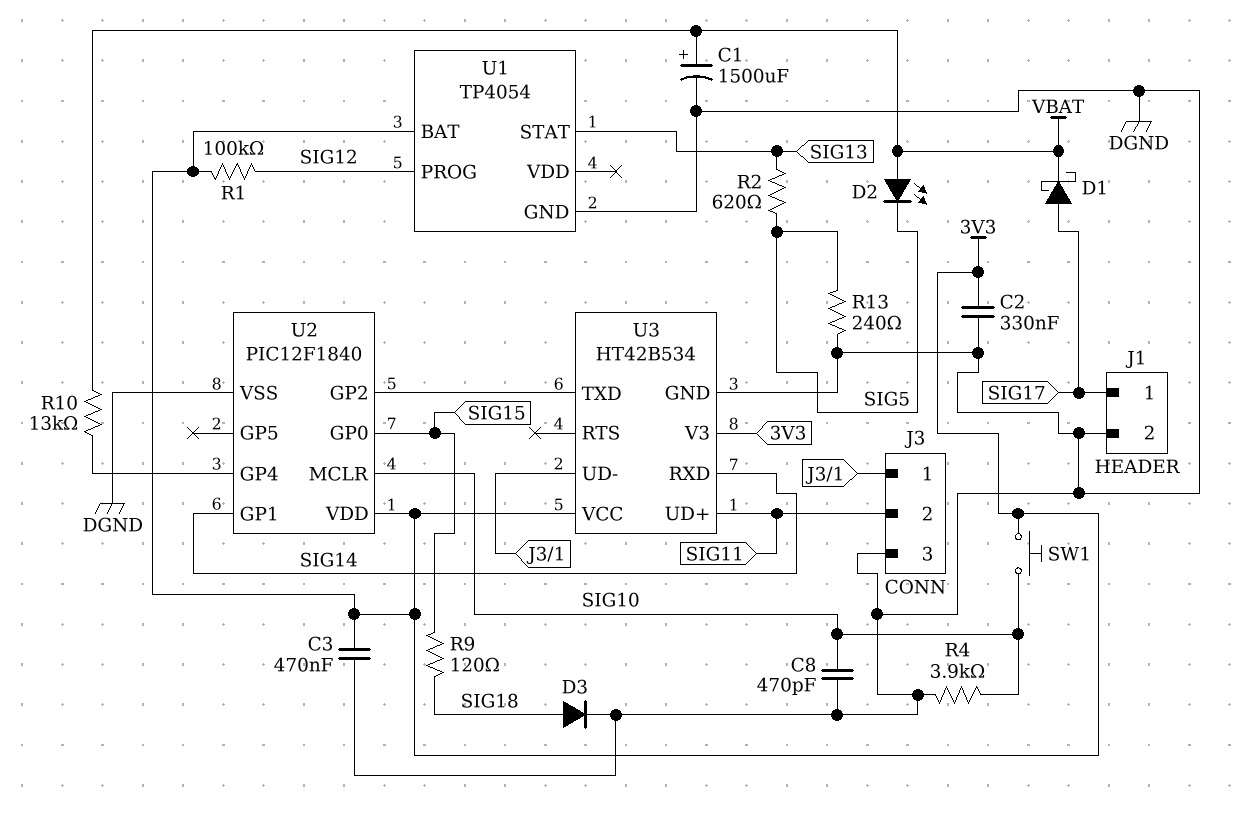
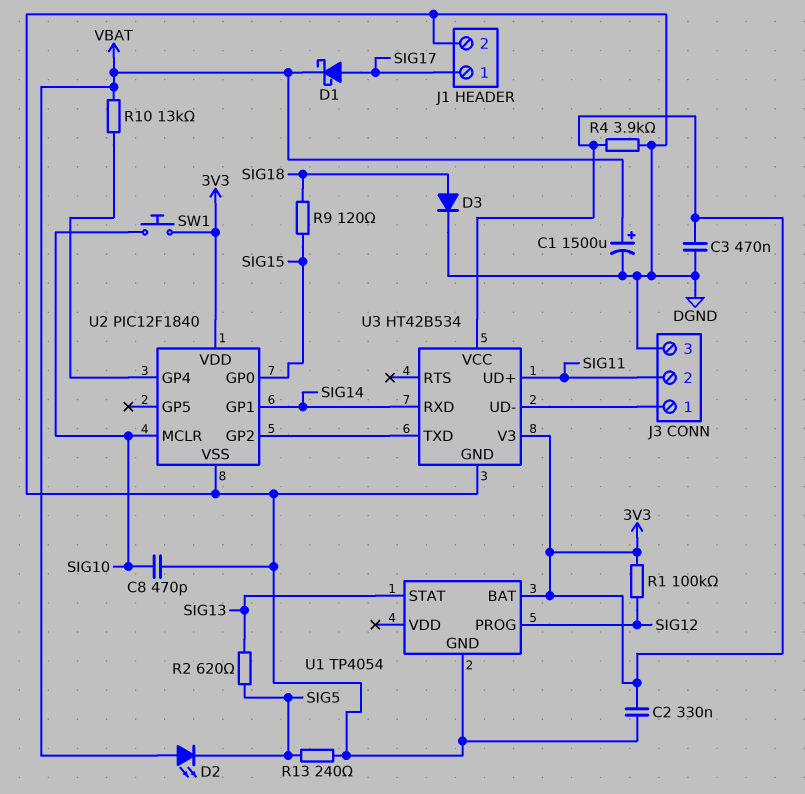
R4: 3.9k (DGND, SIG10) -> 3.9k (3V3, DGND)

